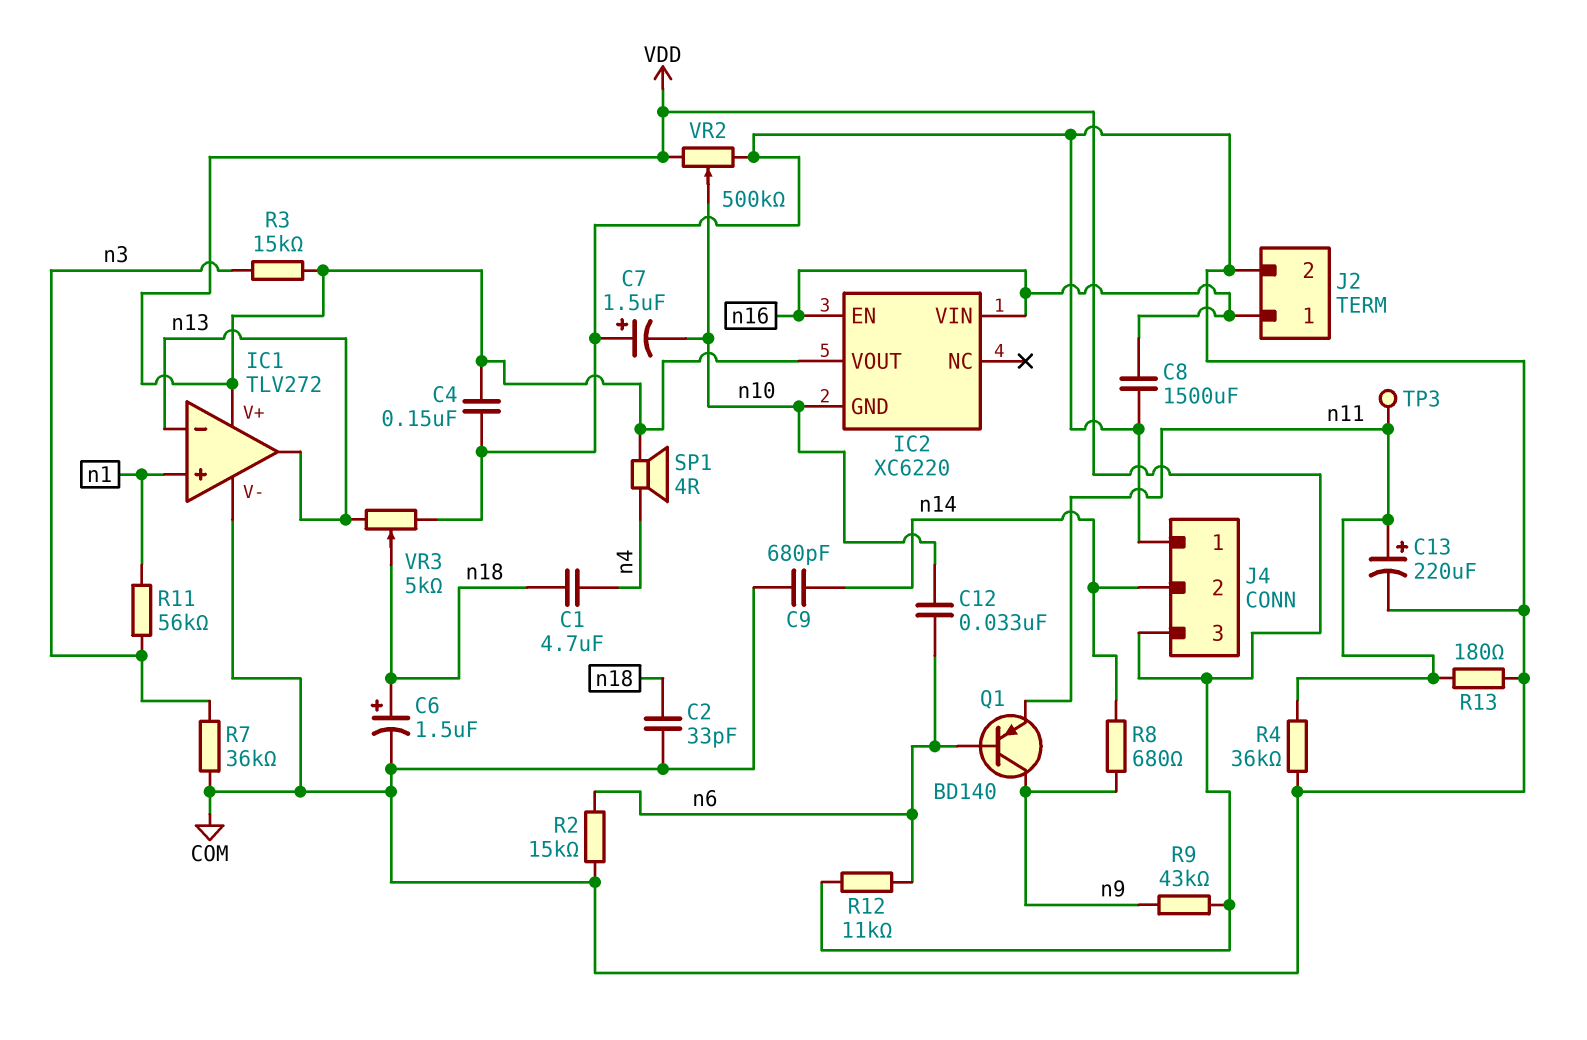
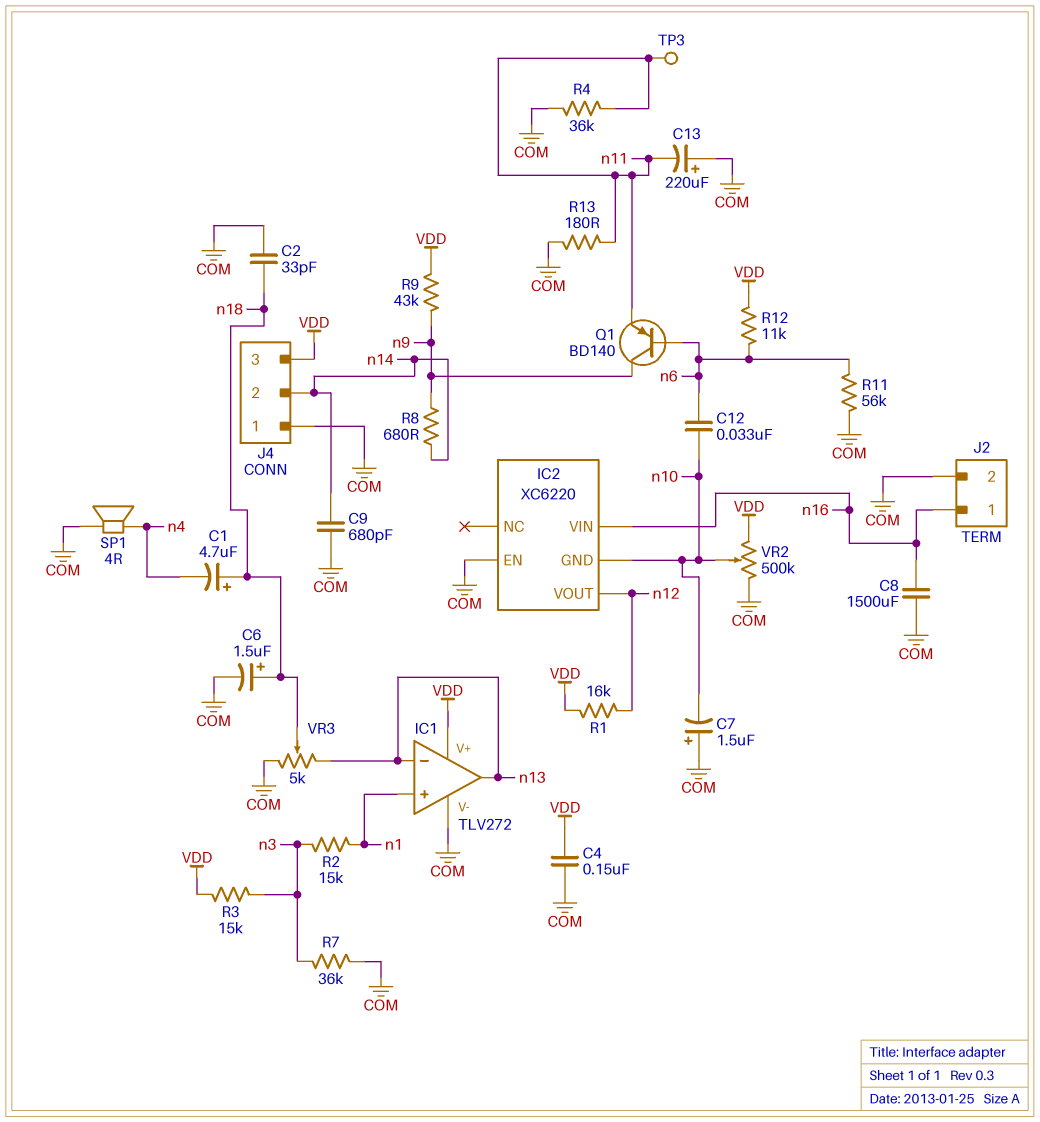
C1: 4.7uF (n4, n18) -> 4.7uF (plus n18, minus n4)
C13: 220uF (plus n11, minus COM) -> 220uF (plus COM, minus n11)
IC2 pin EN: n16 -> COM
IC2 pin VOUT: VDD -> n12
R1: none -> 16k (VDD, n12)
R2: 15k (COM, n6) -> 15k (n1, n3)
R11: 56k (n1, n3) -> 56k (COM, n6)
SP1: speaker 4R (VDD, n4) -> speaker 4R (COM, n4)

